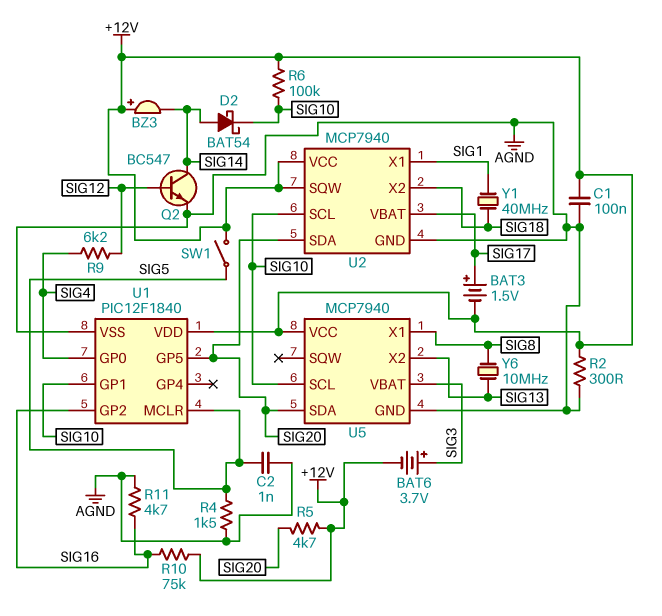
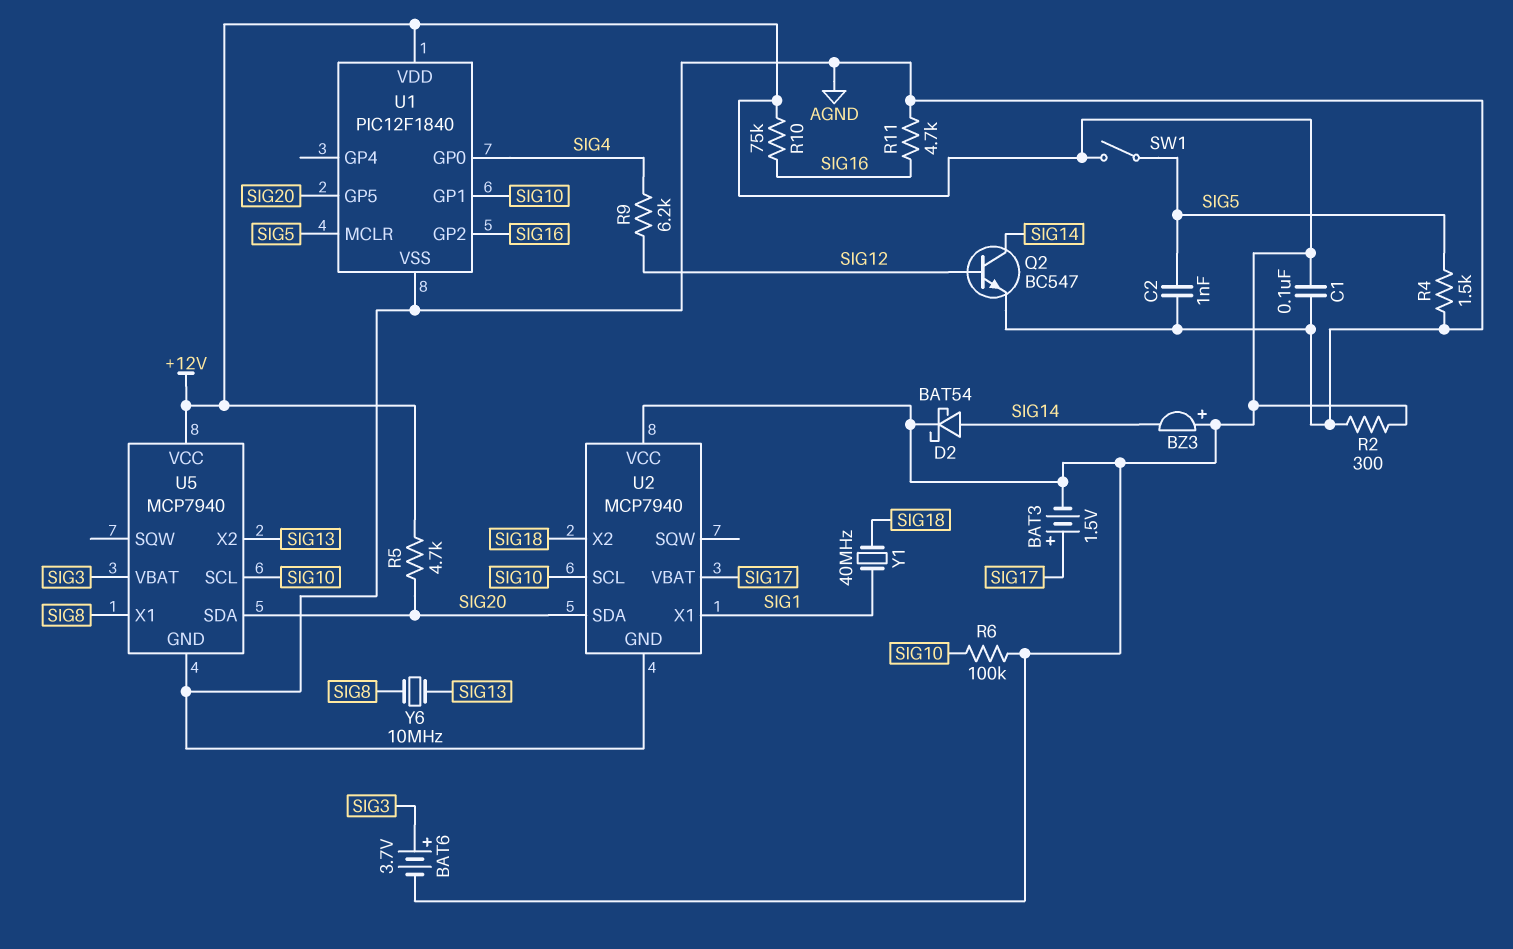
D2: schottky BAT54 (A SIG14, K SIG10) -> schottky BAT54 (A SIG14, K +12V)
U2 pin SQW: +12V -> none

